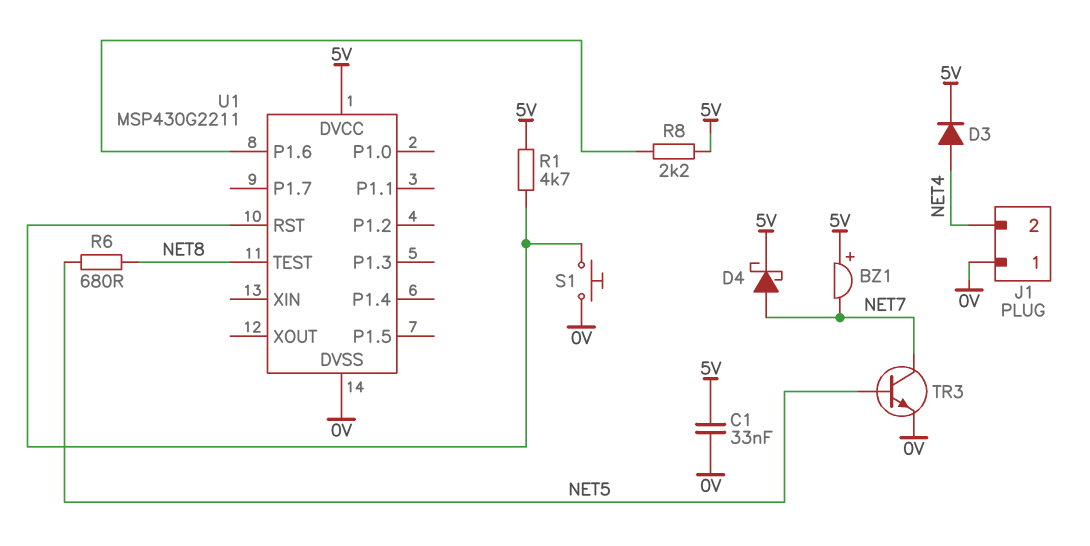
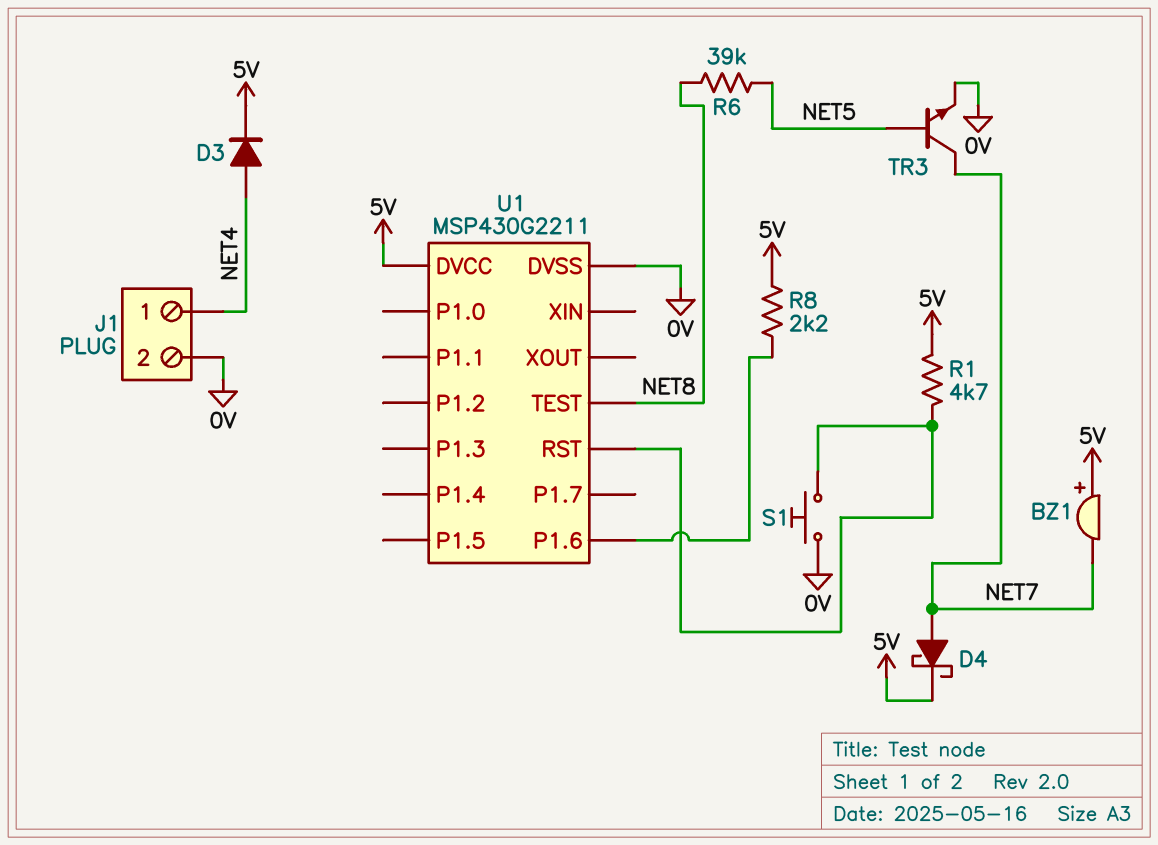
C1: 33nF (0V, 5V) -> none
J1 pin 1: 0V -> NET4
J1 pin 2: NET4 -> 0V
R6: 680 (NET5, NET8) -> 39k (NET5, NET8)

